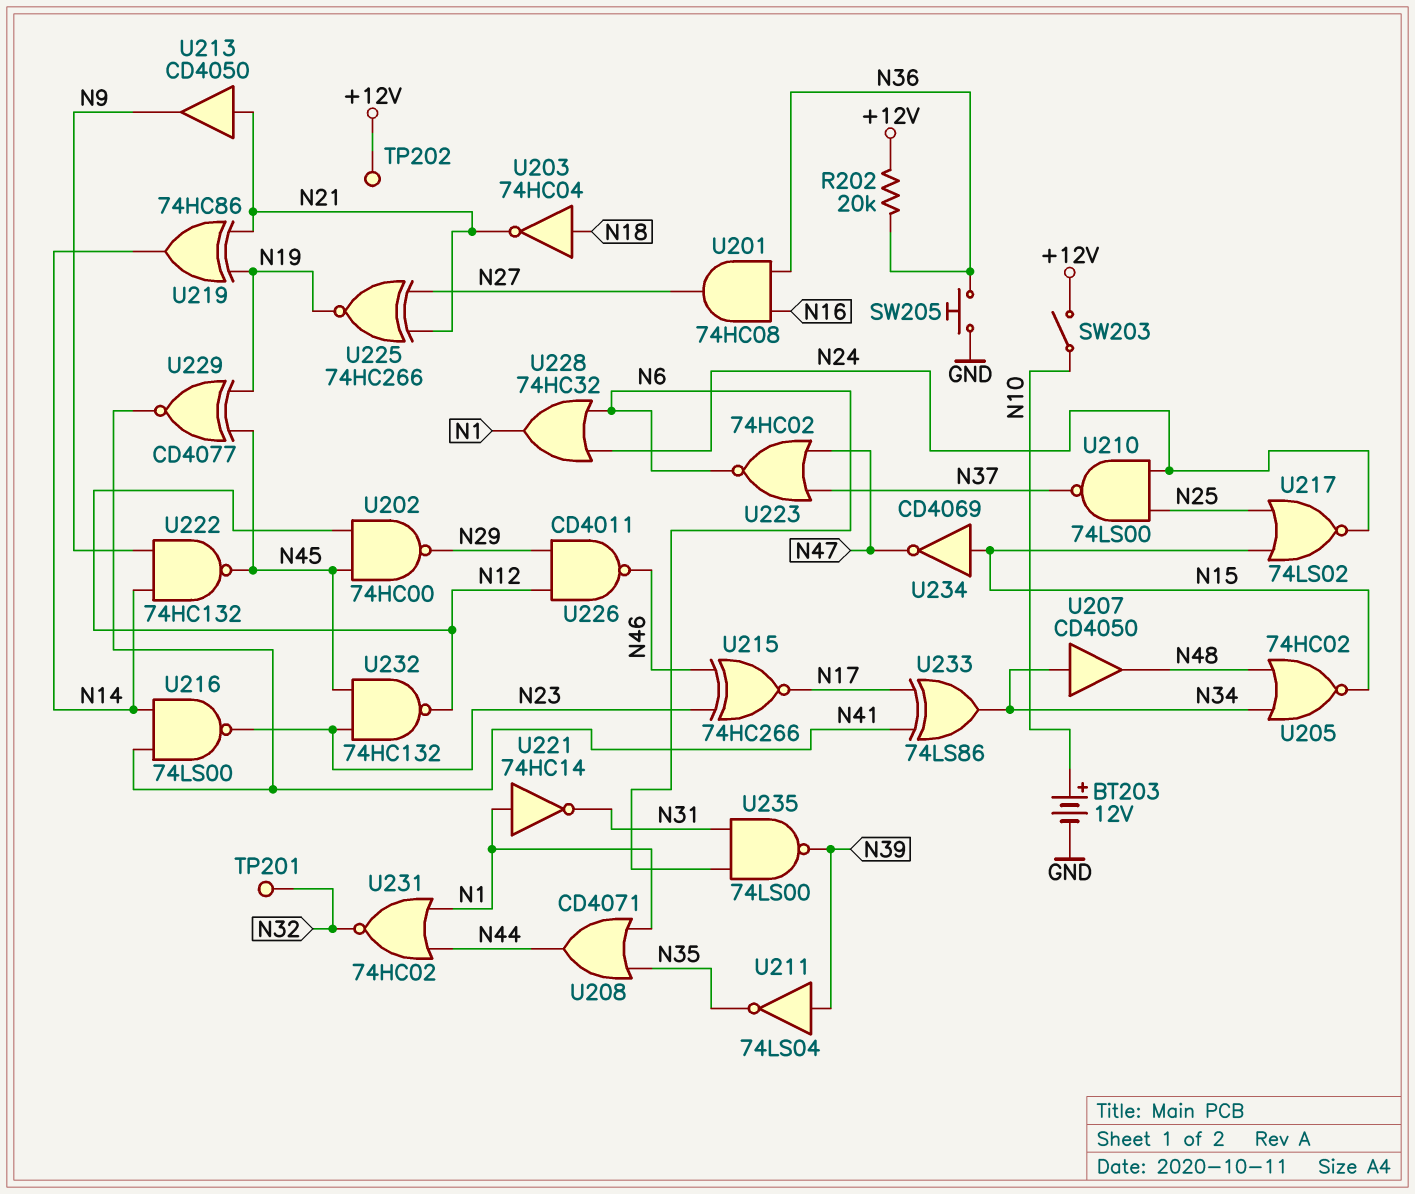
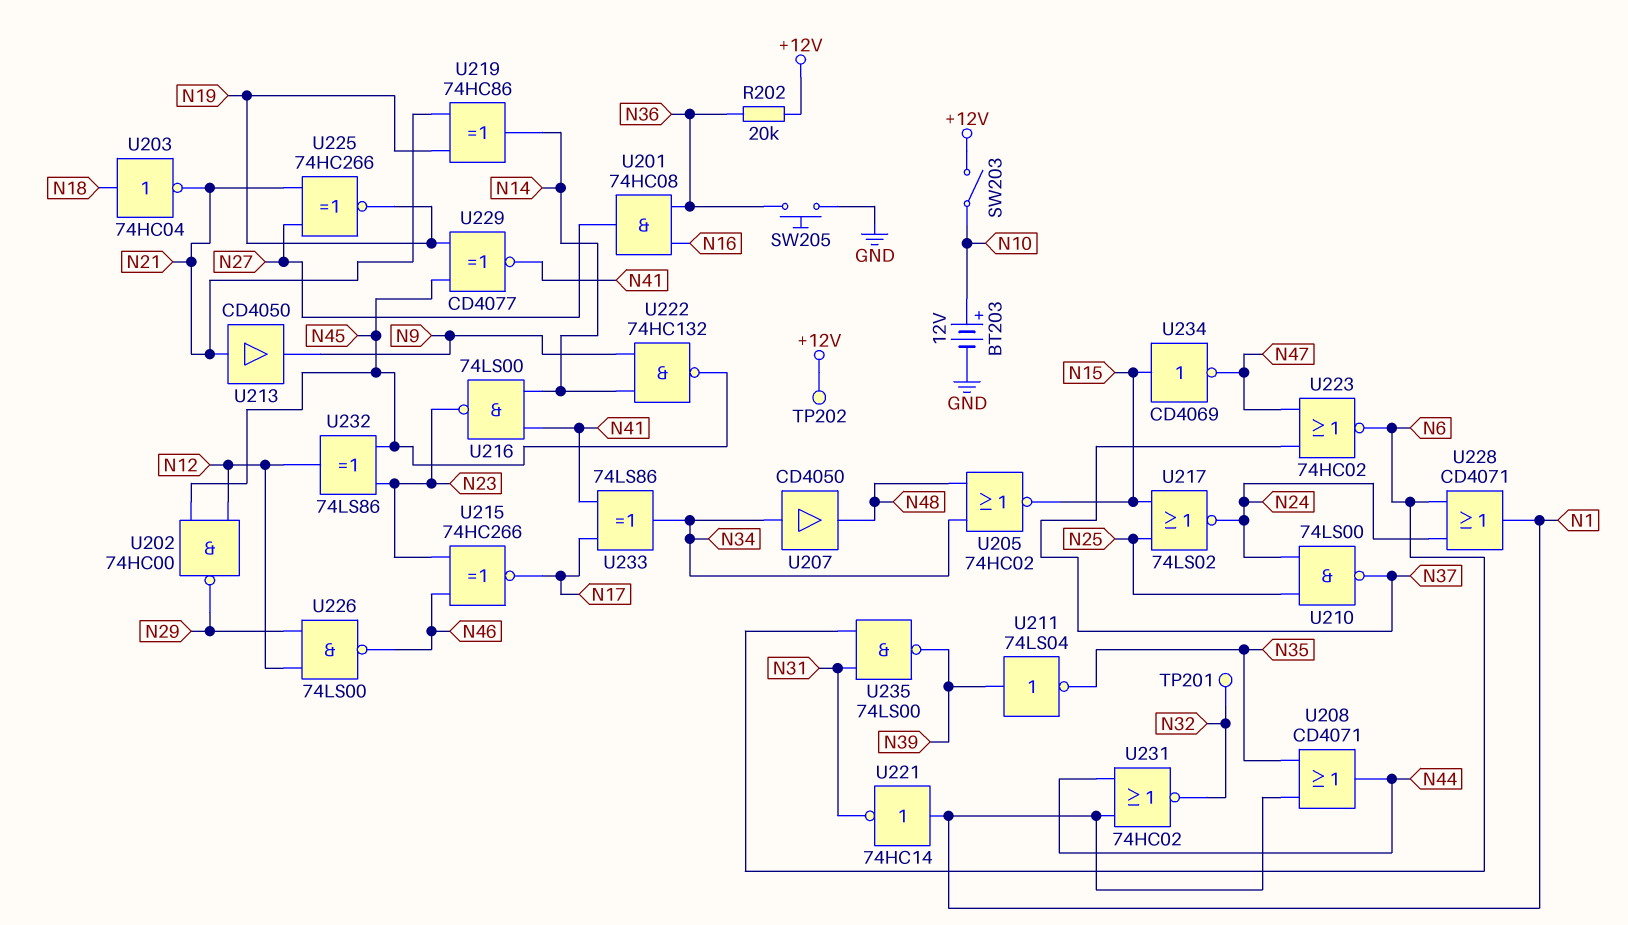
U226: NAND CD4011 (in N12, in N29, out N46) -> NAND 74LS00 (in N12, in N29, out N46)
U228: OR 74HC32 (in N6, in N24, out N1) -> OR CD4071 (in N6, in N24, out N1)
U232: NAND 74HC132 (in N23, in N45, out N12) -> XOR 74LS86 (in N23, in N45, out N12)

